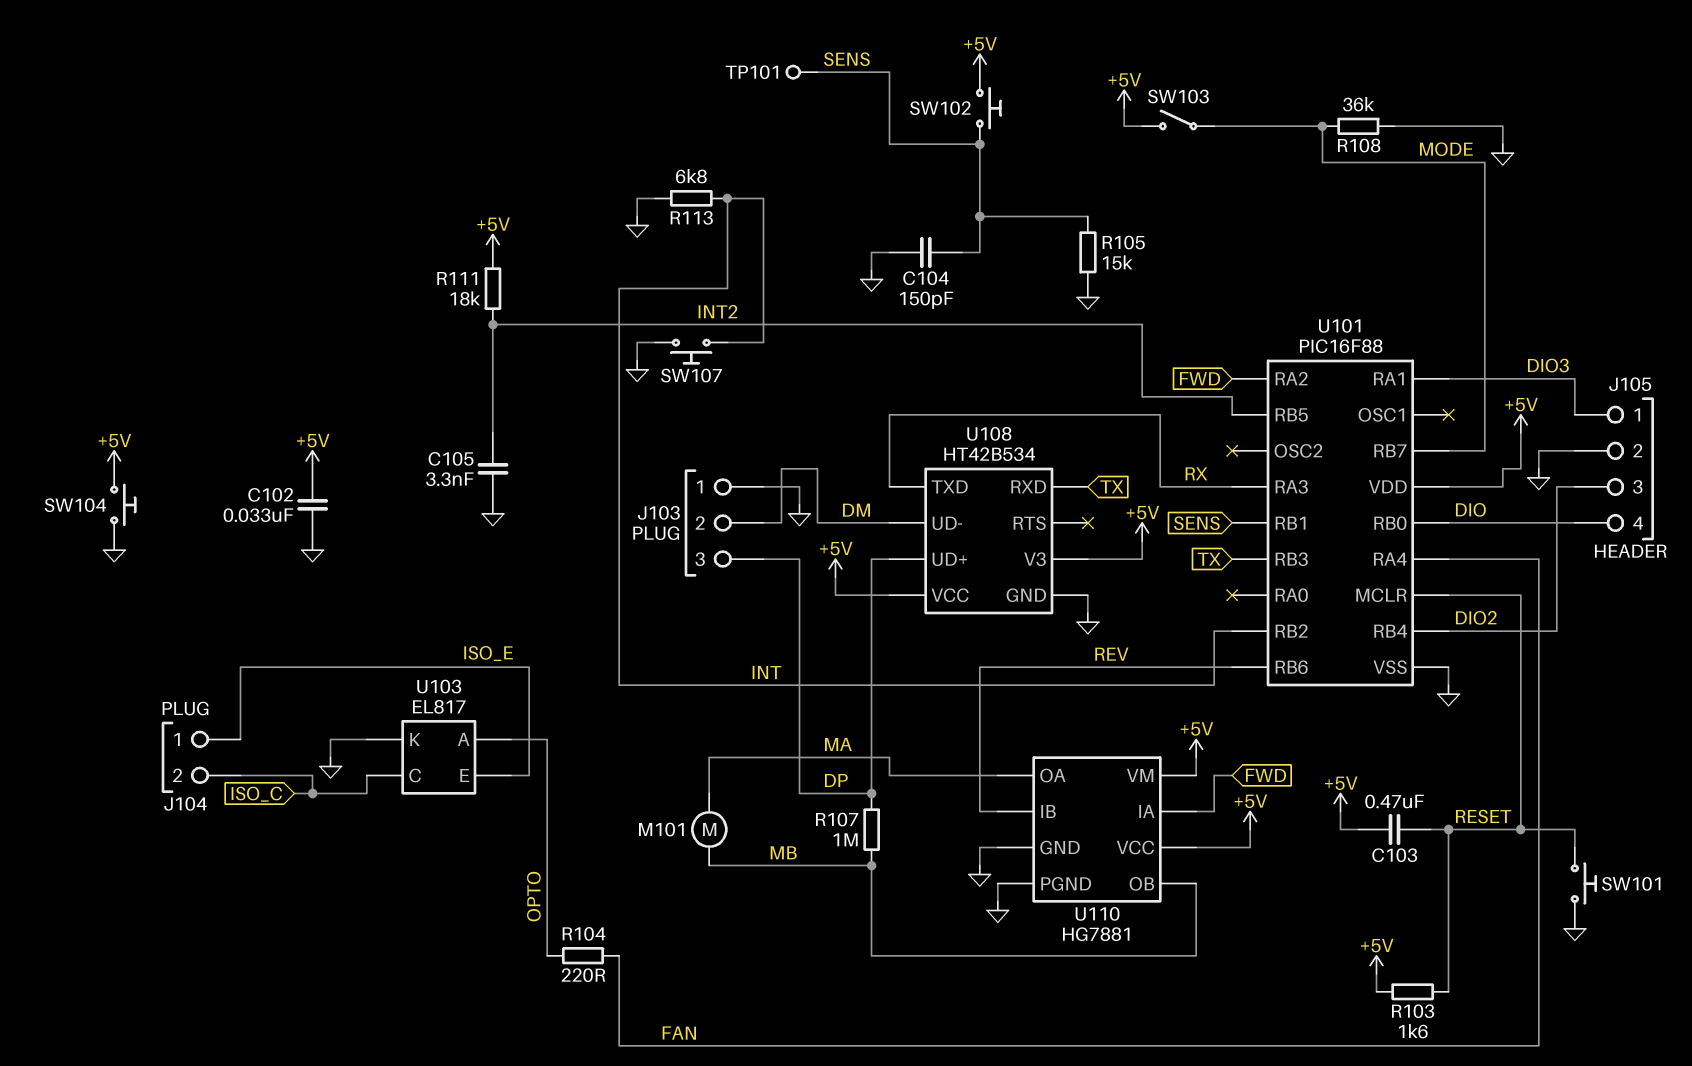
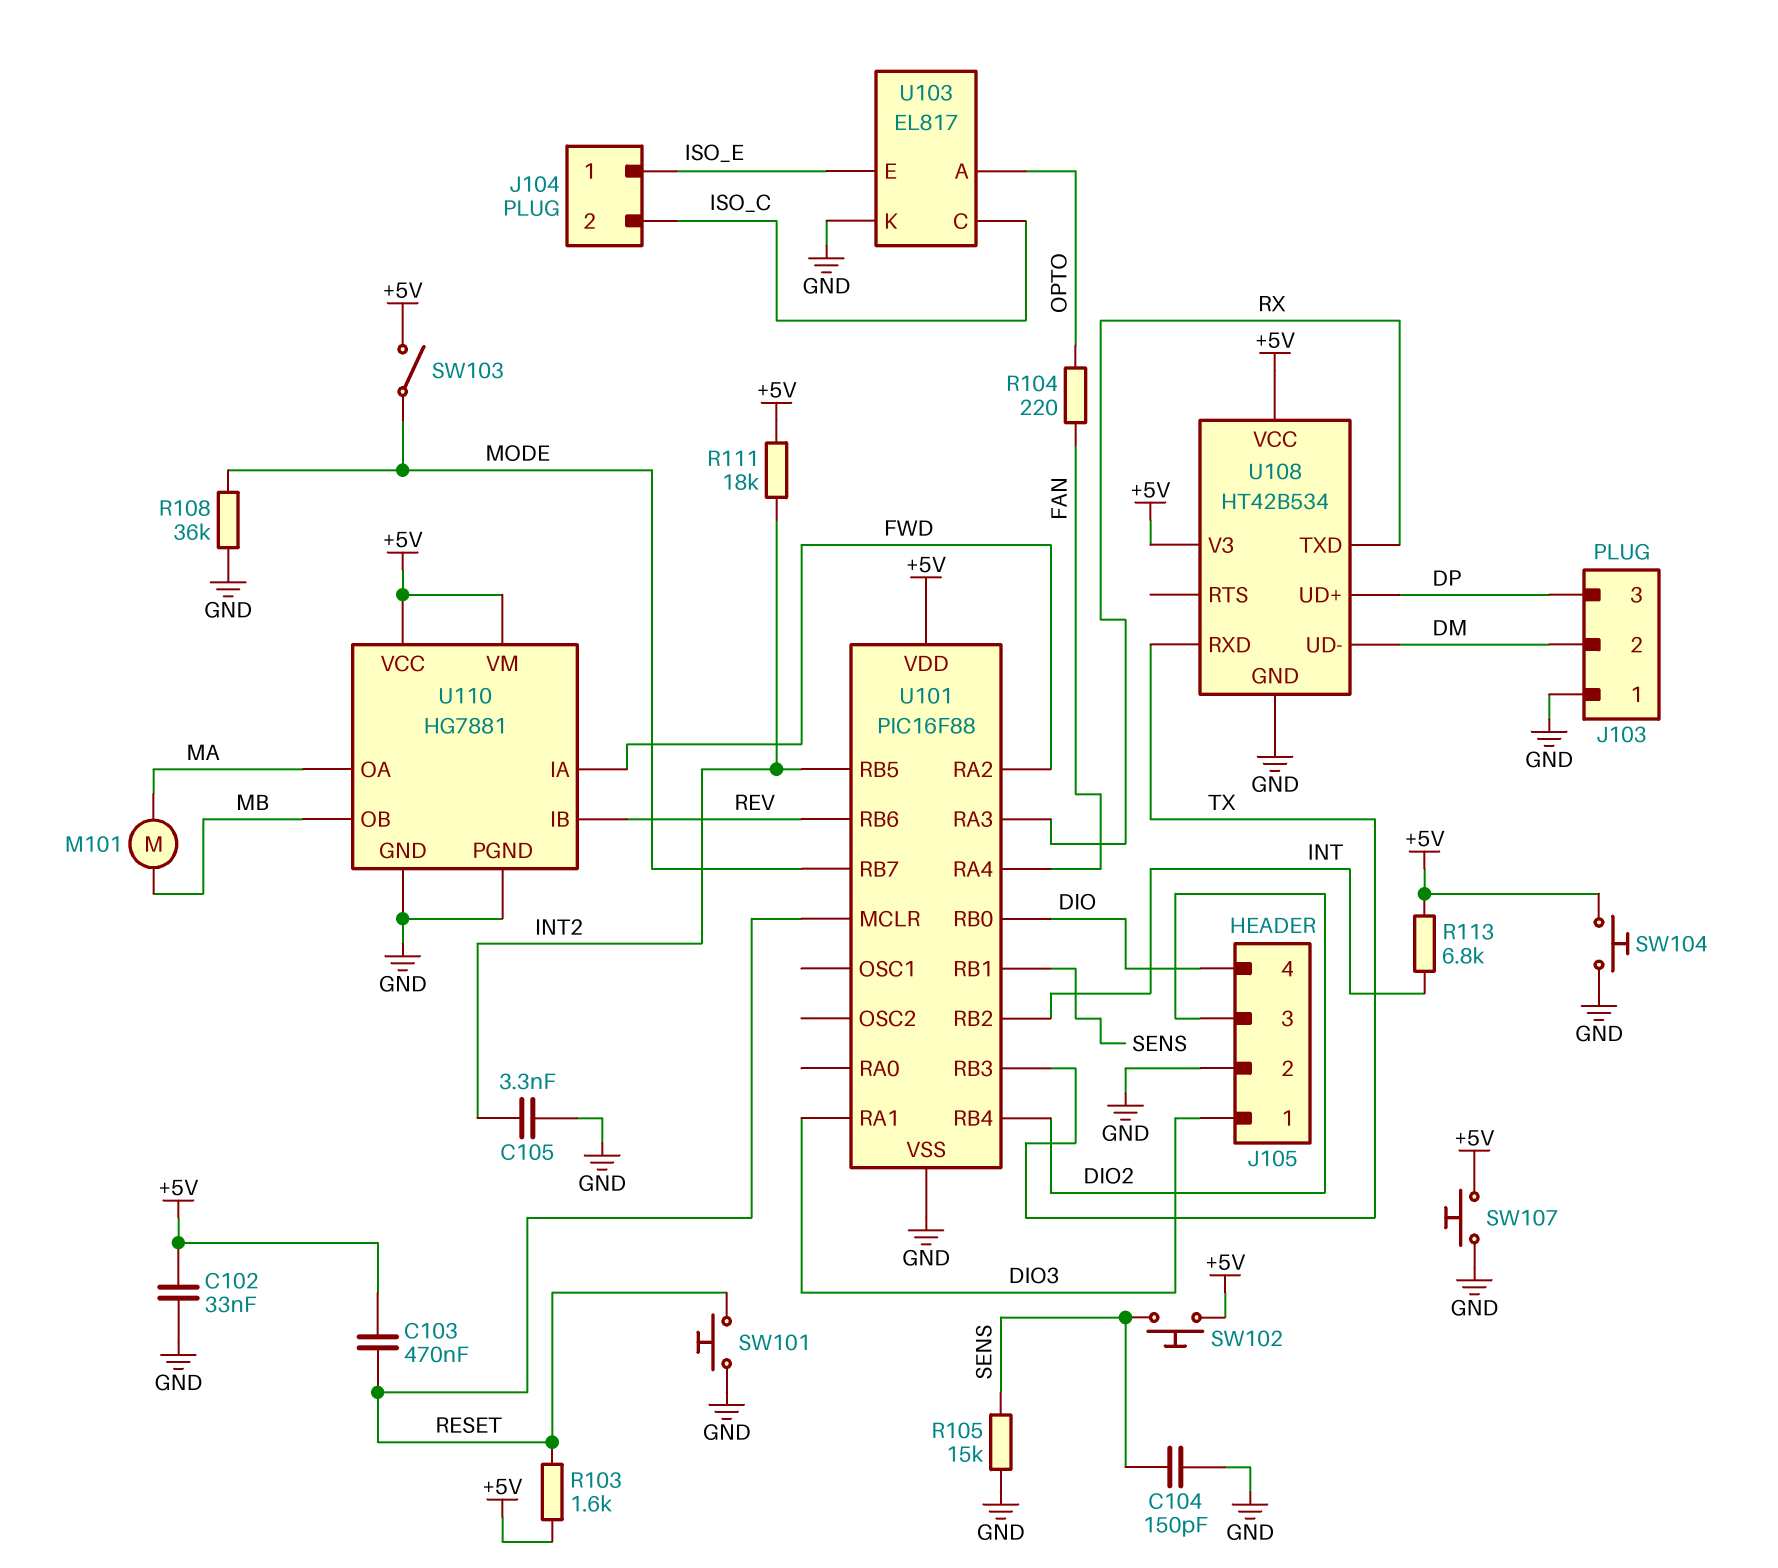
R107: 1M (DP, MB) -> none
R113: 6.8k (GND, INT) -> 6.8k (+5V, INT)
SW107: button (GND, INT) -> button (+5V, GND)
TP101: test point (SENS) -> none

